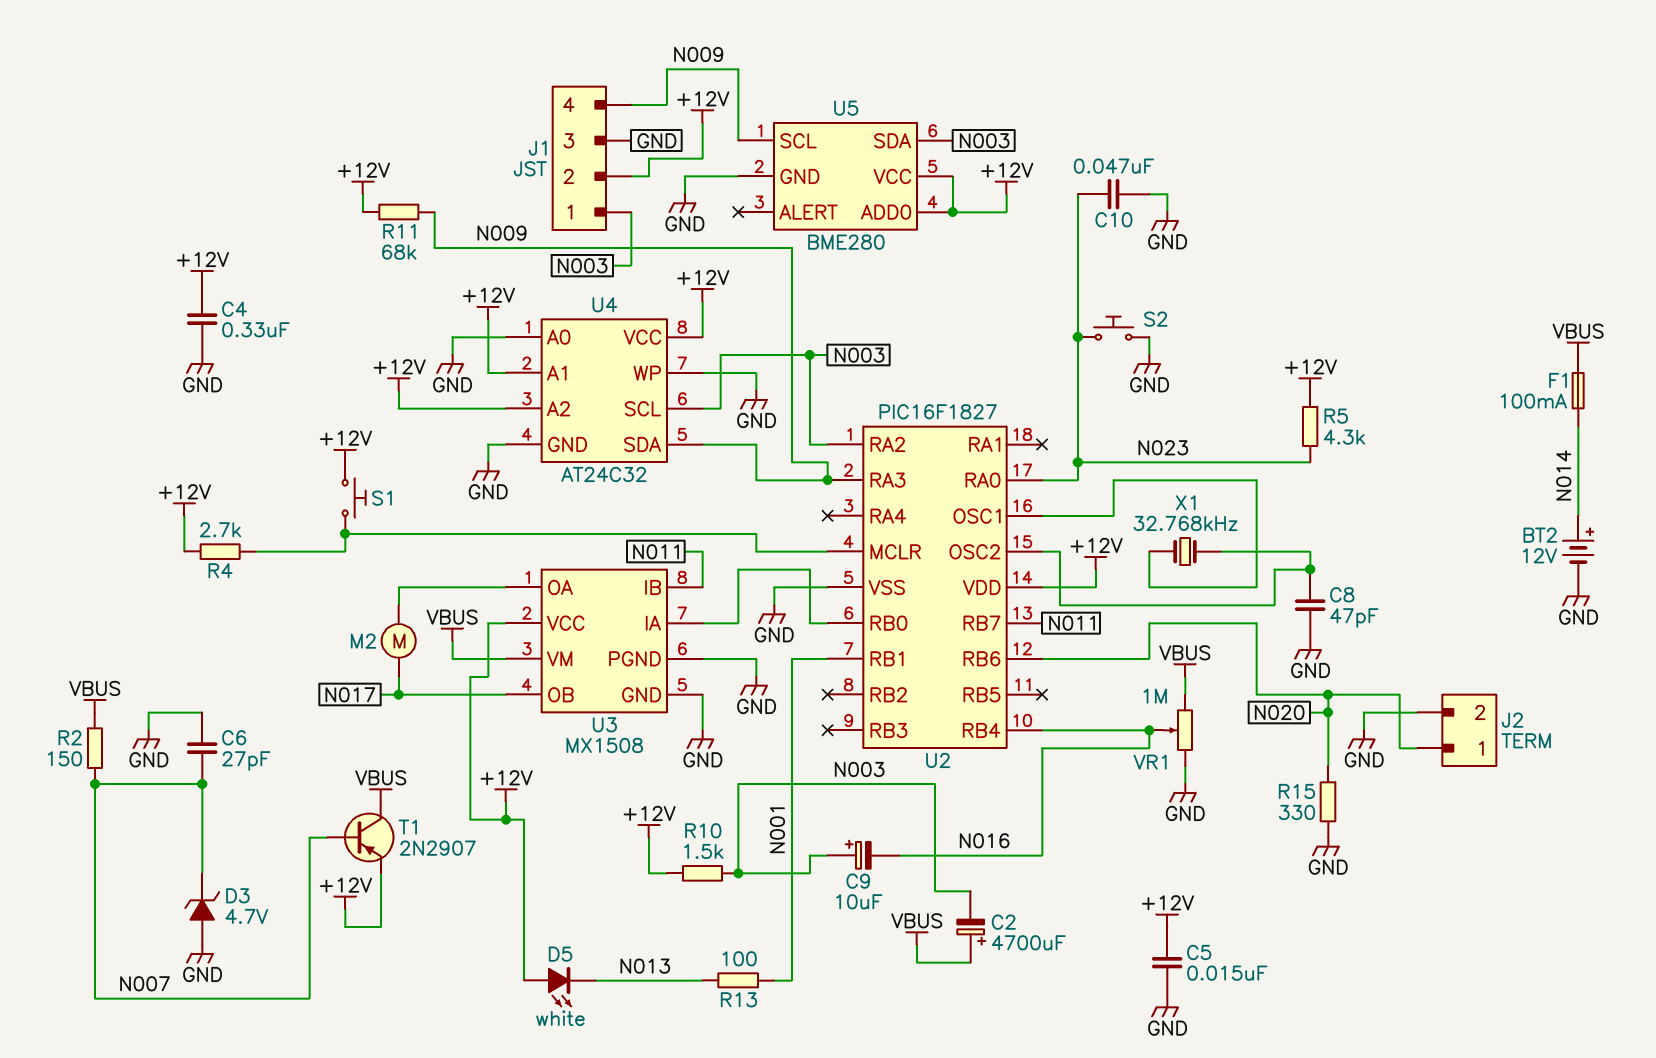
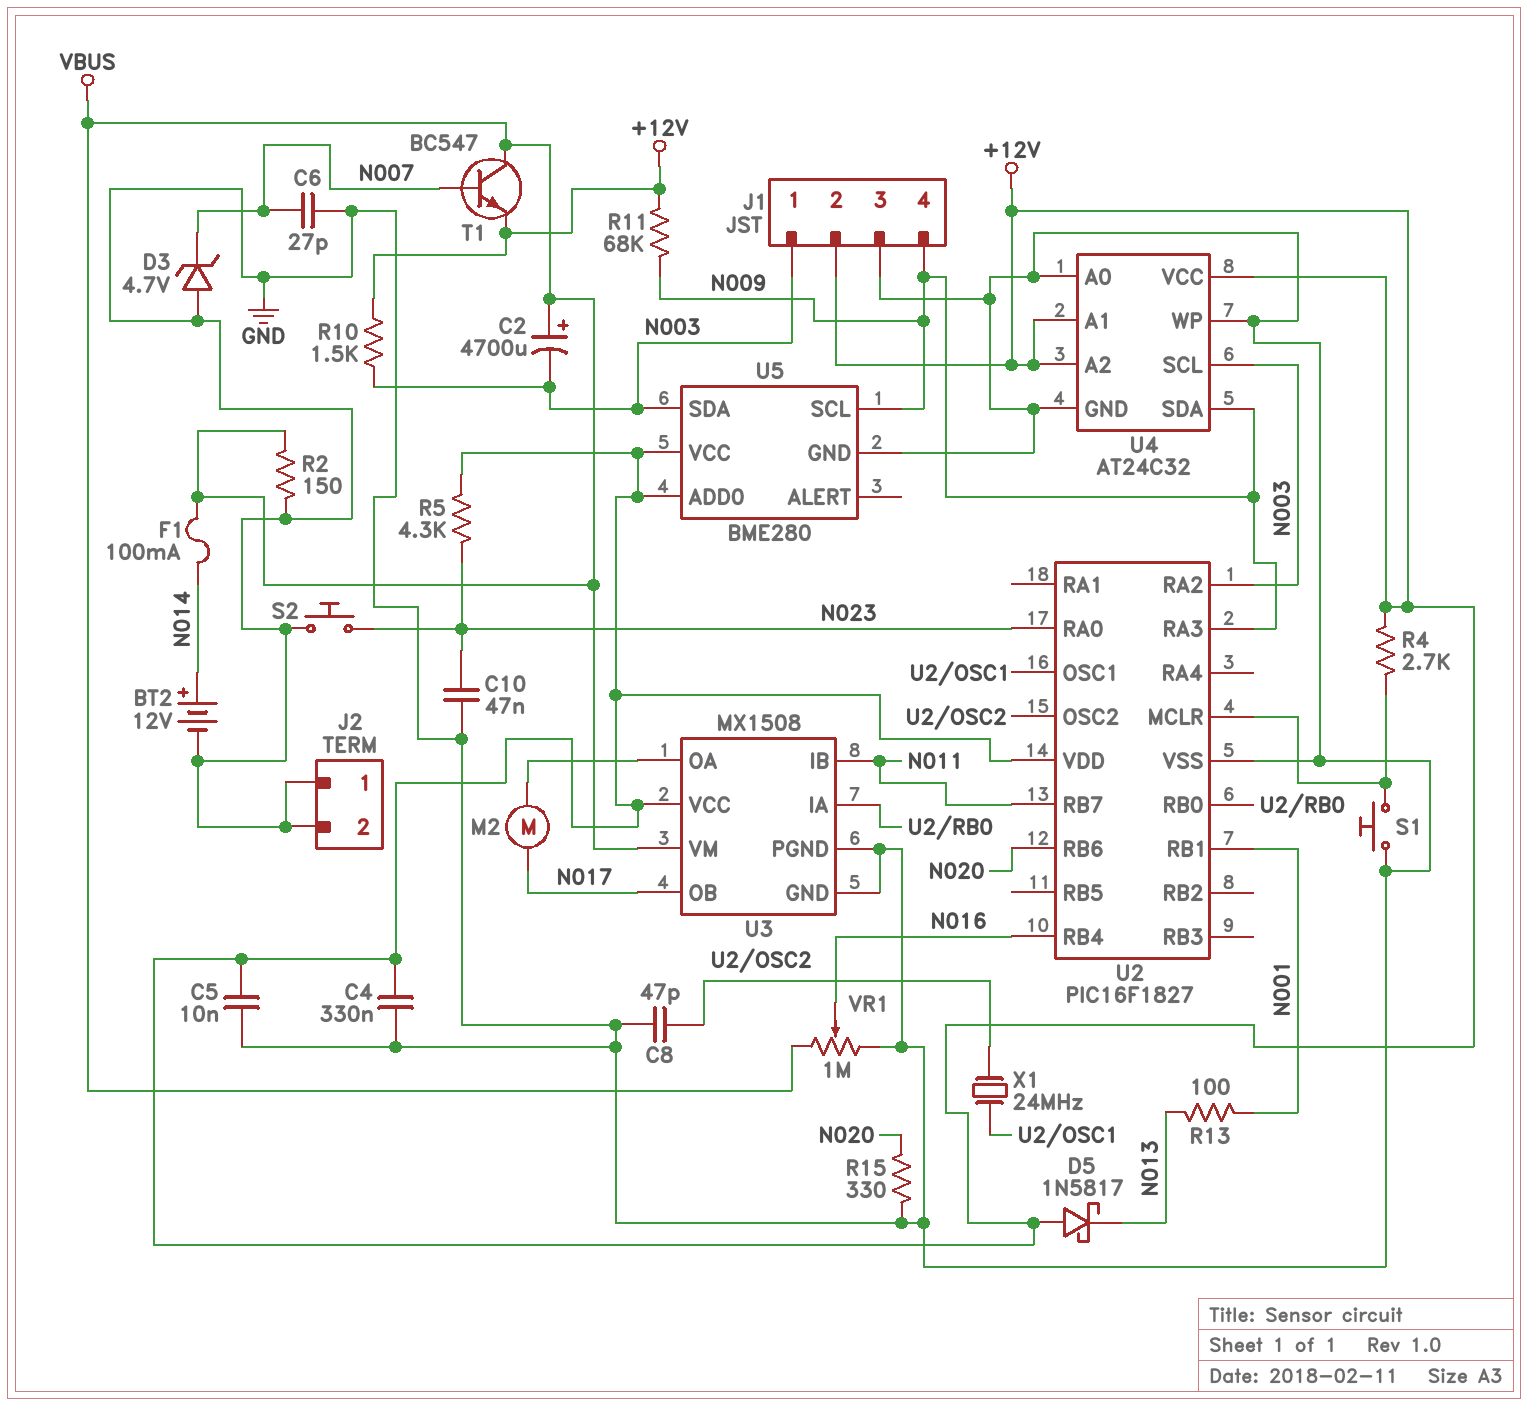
C5: 15nF (+12V, GND) -> 10nF (+12V, GND)
C9: 10uF (plus N003, minus N016) -> none
D5: LED white (A +12V, K N013) -> schottky 1N5817 (A +12V, K N013)
J2 pin 1: N020 -> GND
R2: 150 (N007, VBUS) -> 150 (GND, VBUS)
S1: button (+12V, U2/MCLR) -> button (GND, U2/MCLR)
T1: PNP 2N2907 (B N007, C VBUS, E +12V) -> NPN BC547 (B N007, C VBUS, E +12V)
X1: 32.768kHz (U2/OSC1, U2/OSC2) -> 24MHz (U2/OSC1, U2/OSC2)

